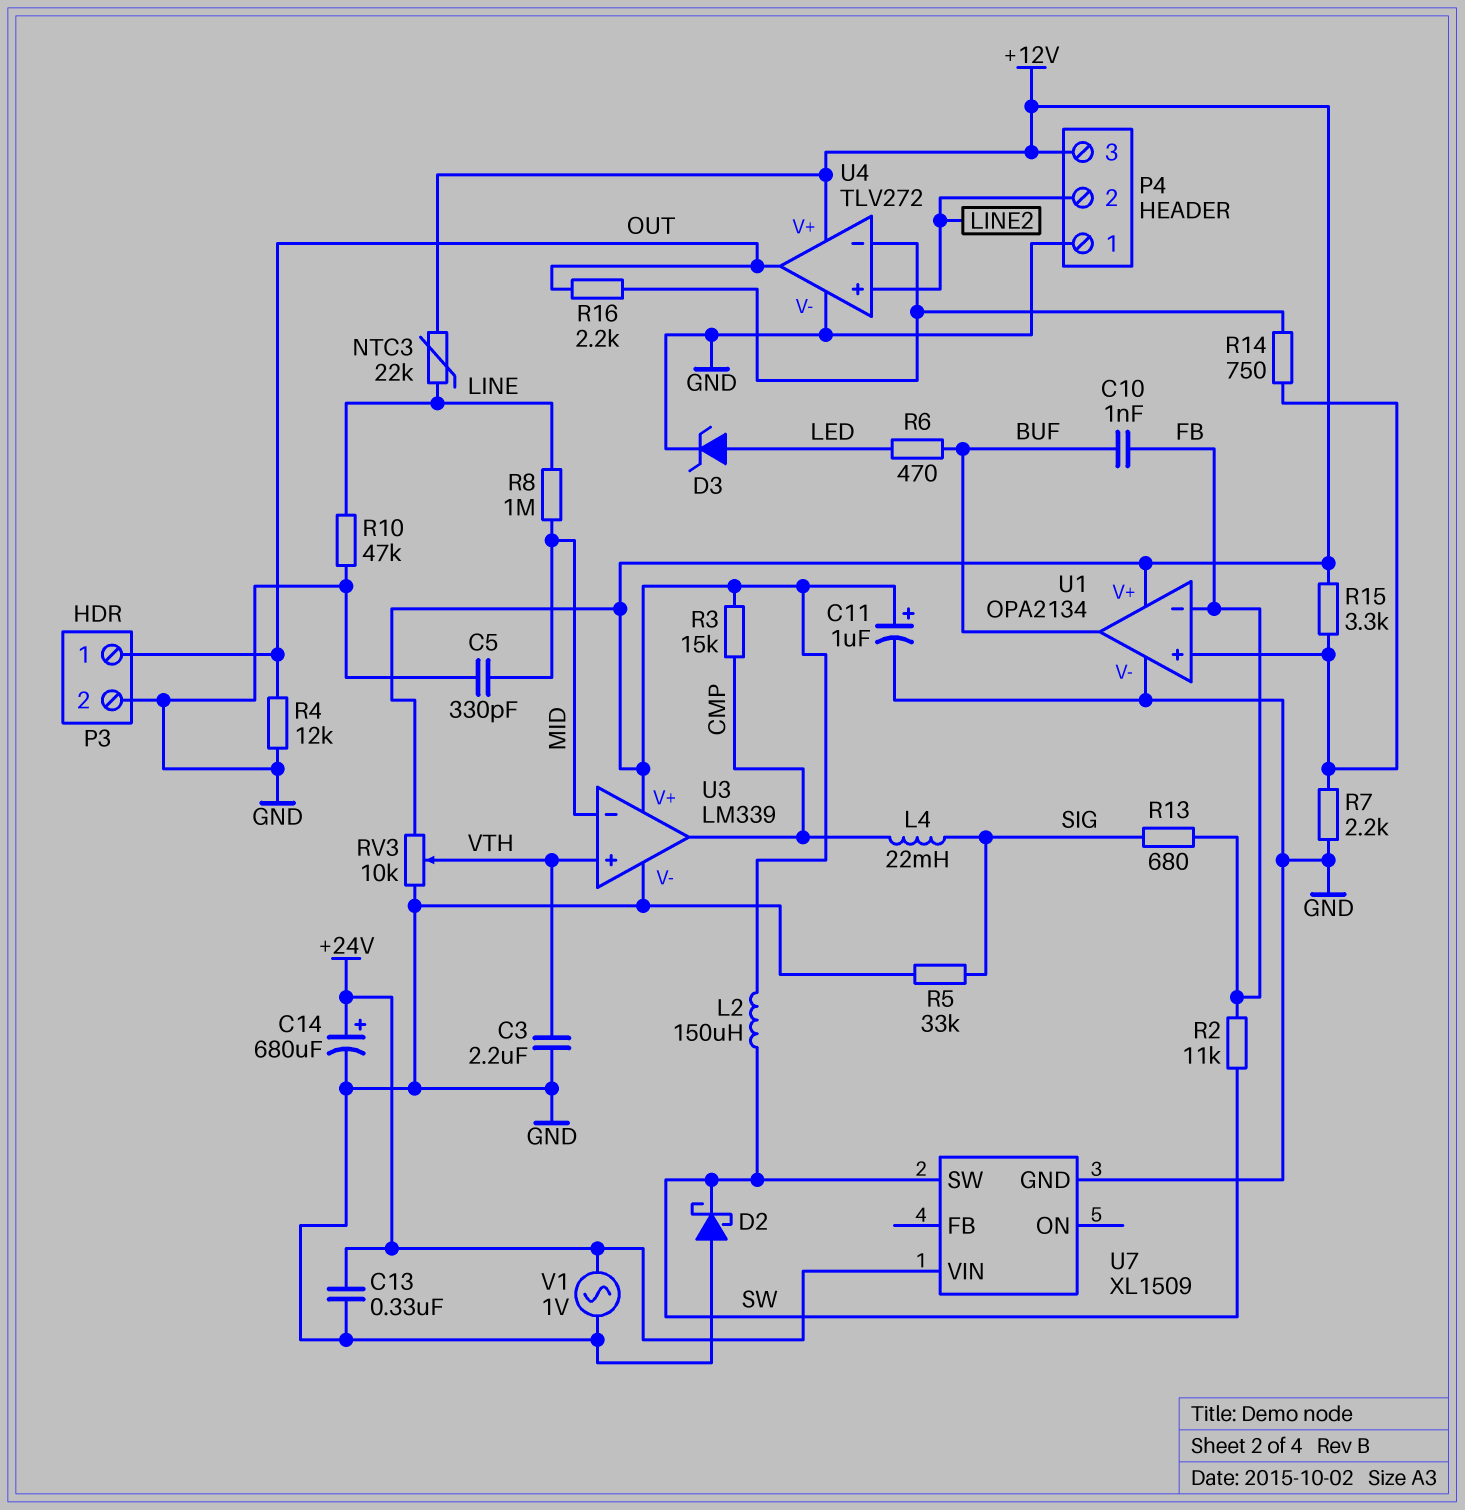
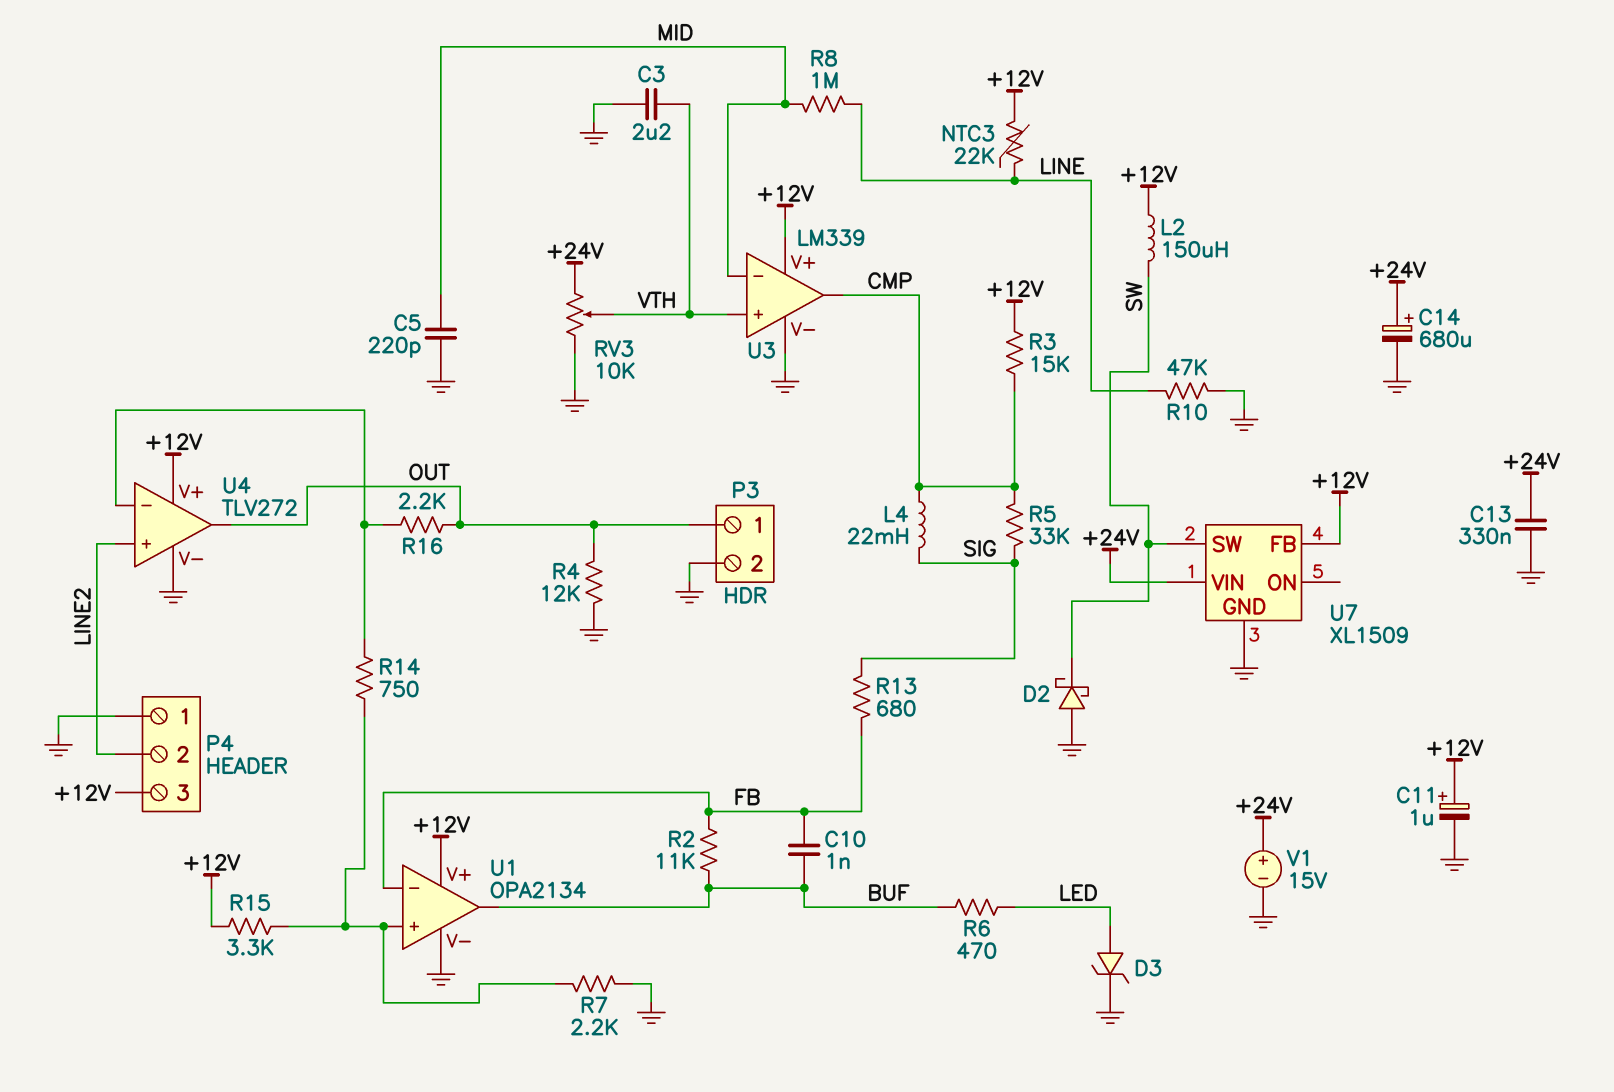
C5: 330pF (GND, MID) -> 220pF (GND, MID)
R2: 11k (FB, SW) -> 11k (BUF, FB)
R5: 33k (GND, SIG) -> 33k (CMP, SIG)
RV3: 10k (+12V, GND, wiper VTH) -> 10k (+24V, GND, wiper VTH)
U7 pin FB: none -> +12V
V1: AC 1V (+24V, GND) -> 15V (plus +24V, minus GND)

